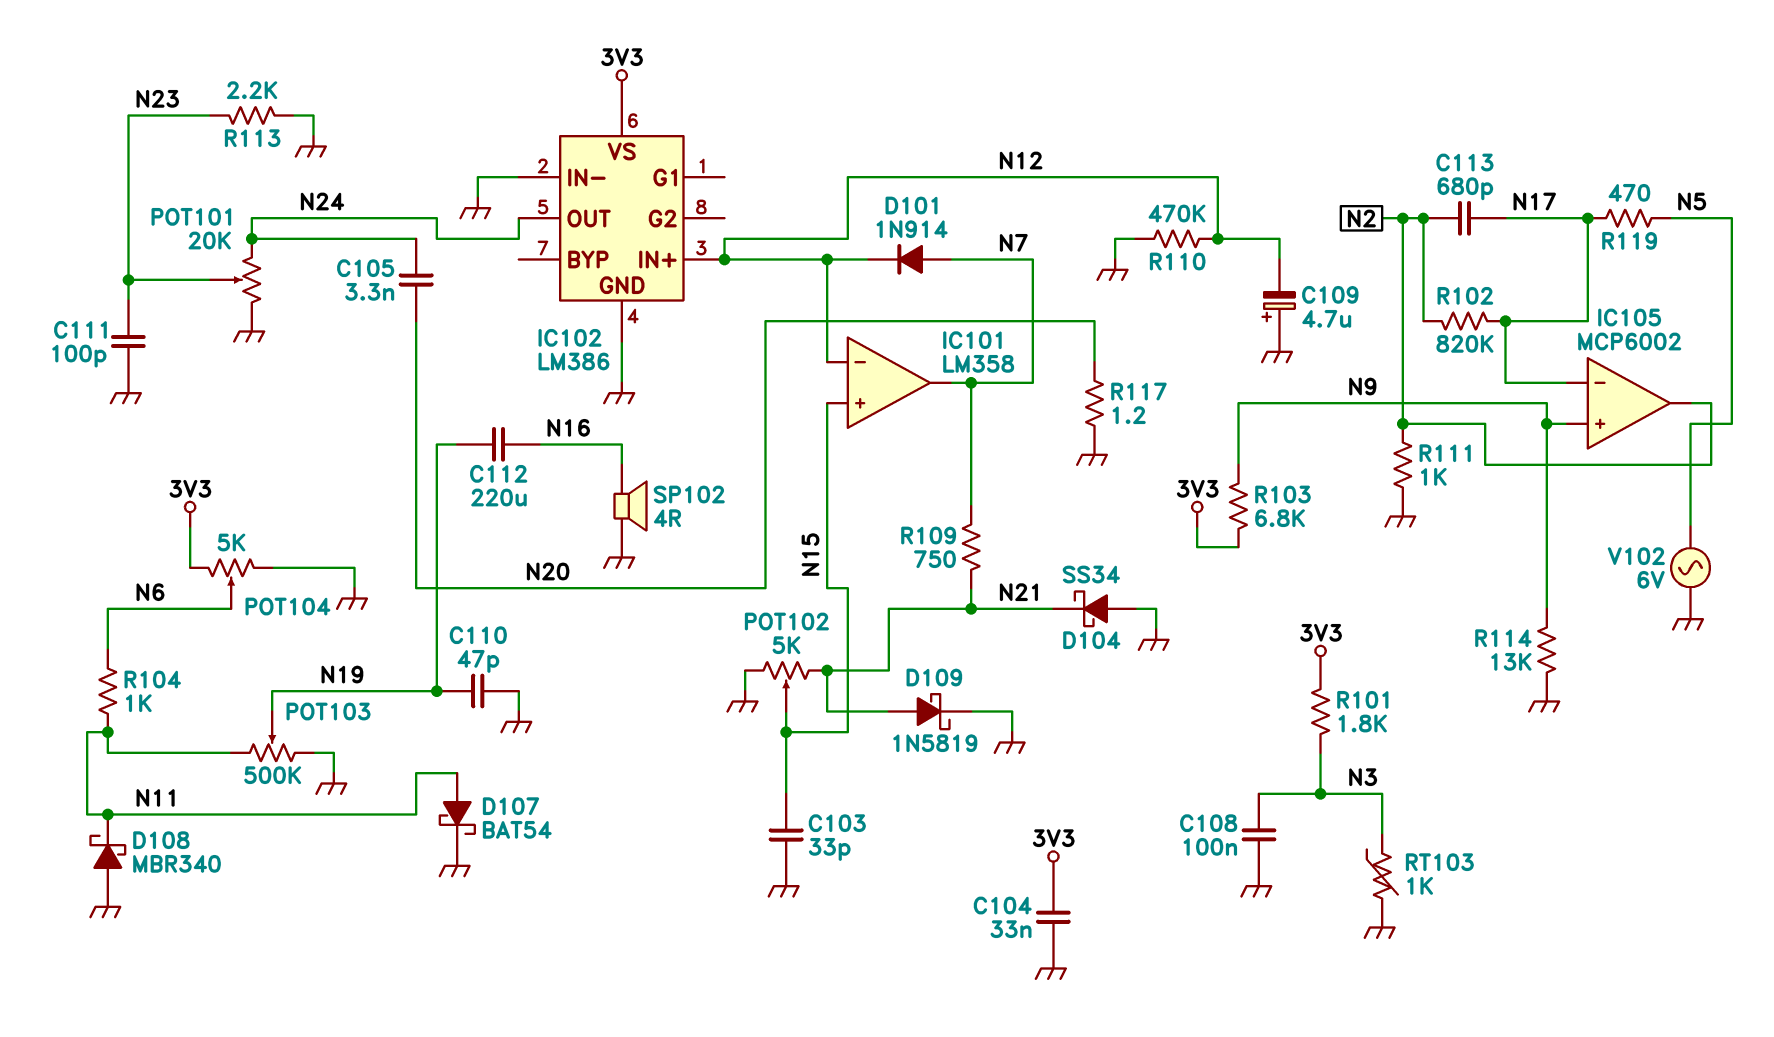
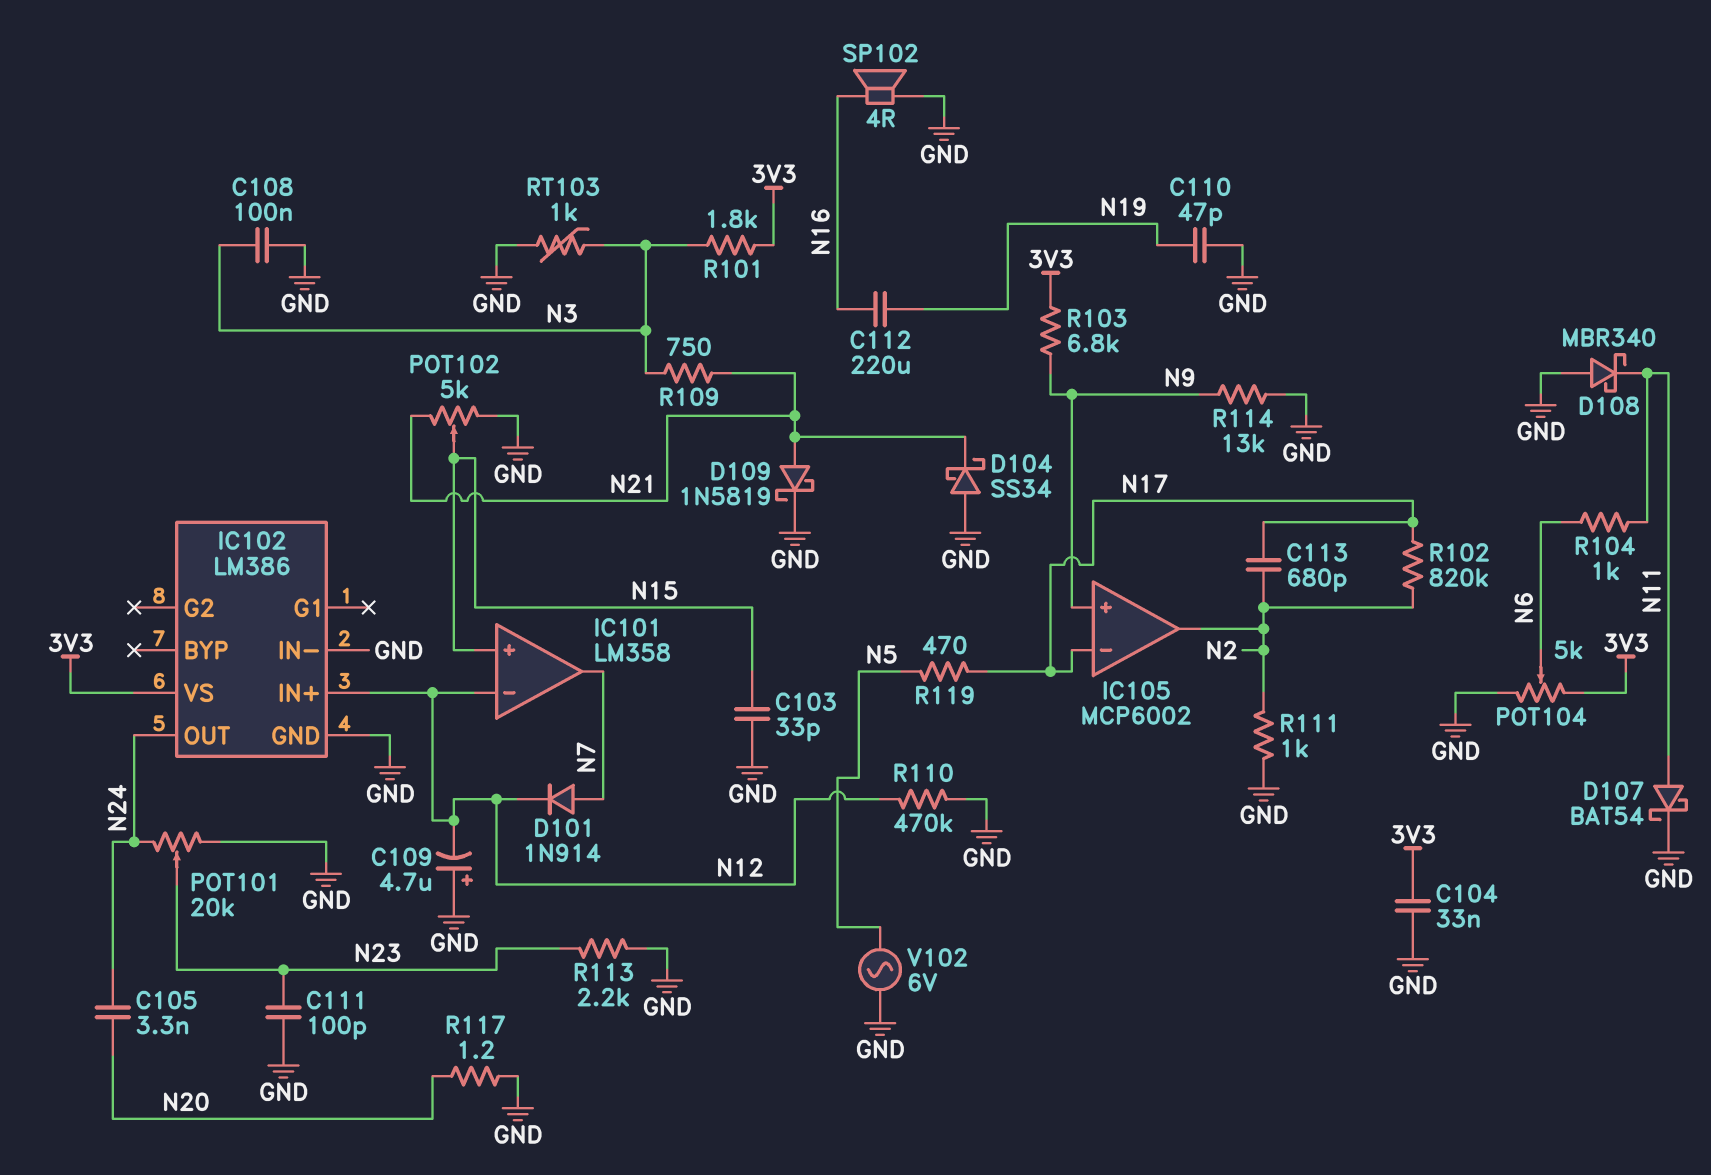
POT103: 500k (GND, N11, wiper N19) -> none
R109: 750 (N7, N21) -> 750 (N3, N21)

